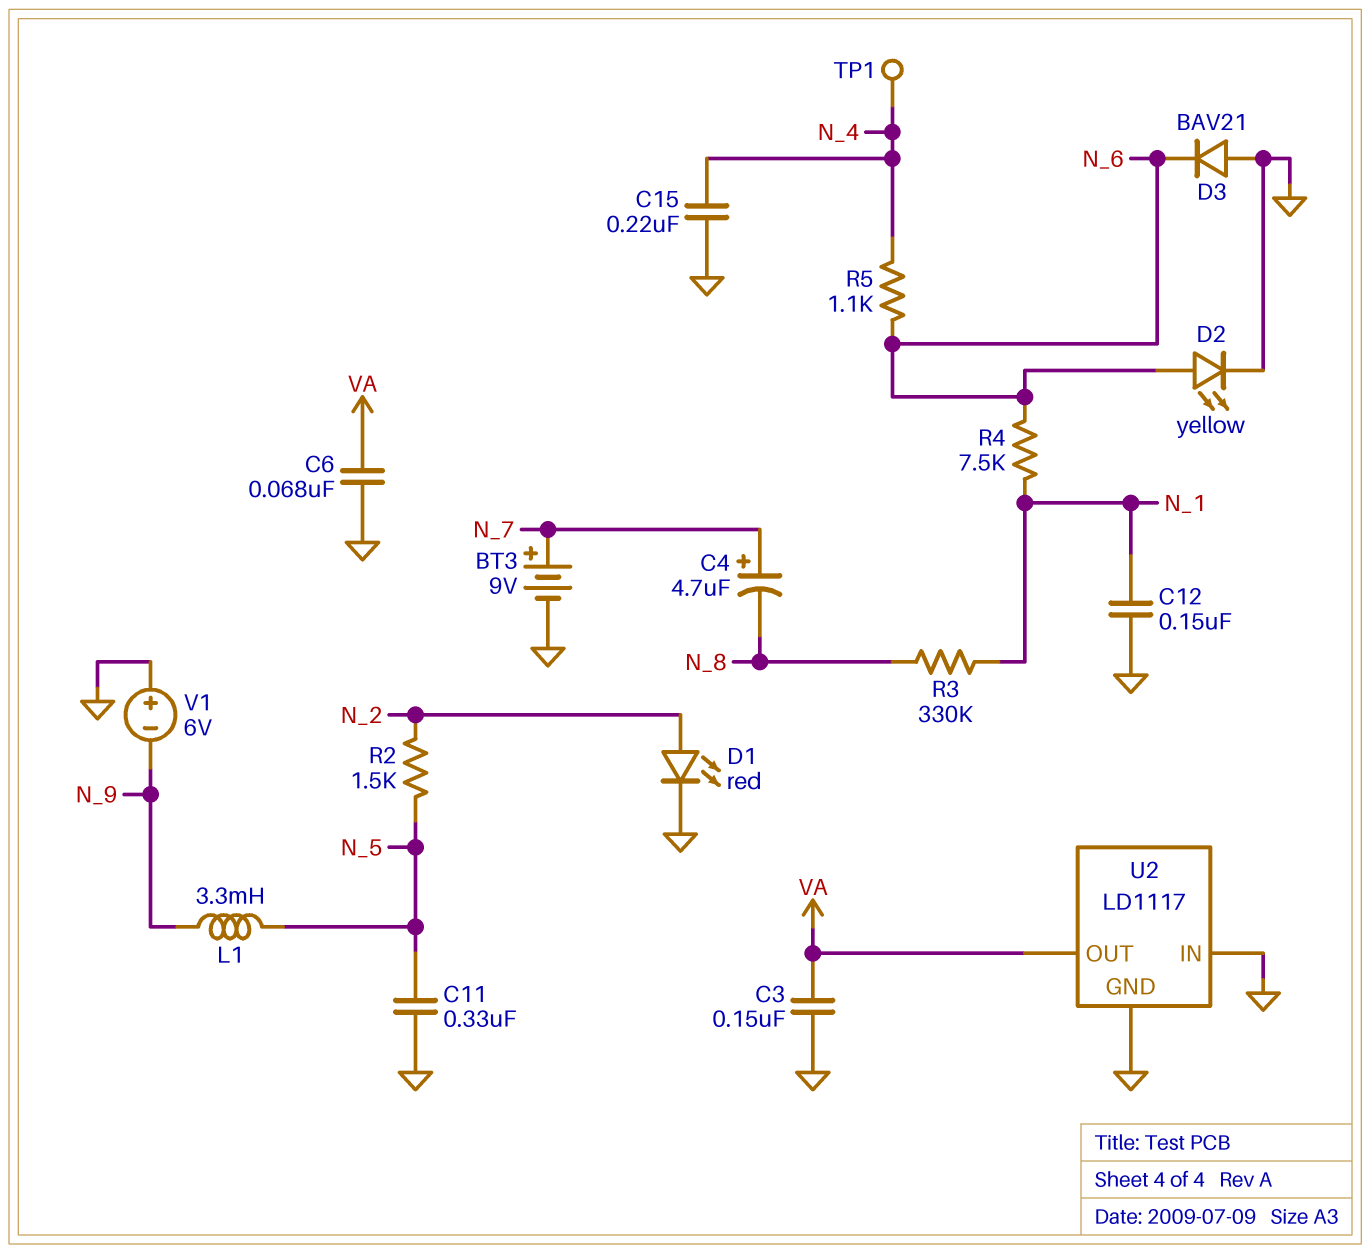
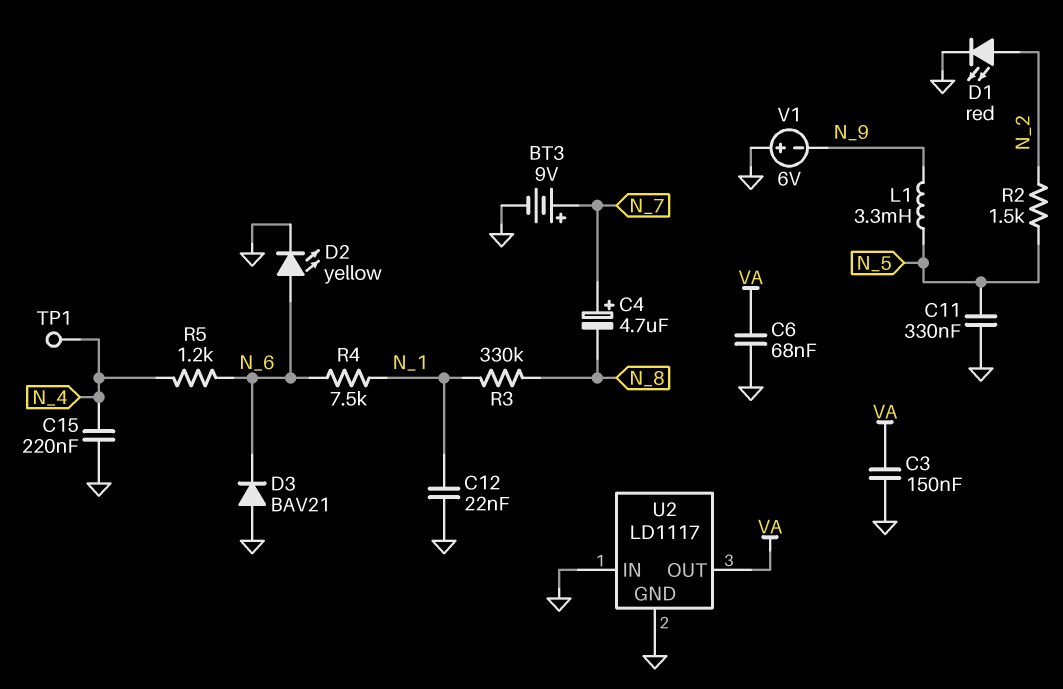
C12: 150nF (GND, N_1) -> 22nF (GND, N_1)
R5: 1.1k (N_4, N_6) -> 1.2k (N_4, N_6)

